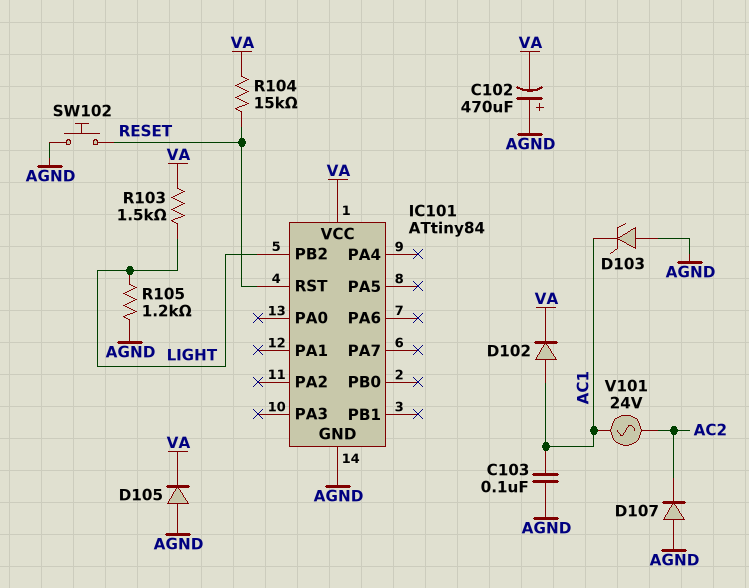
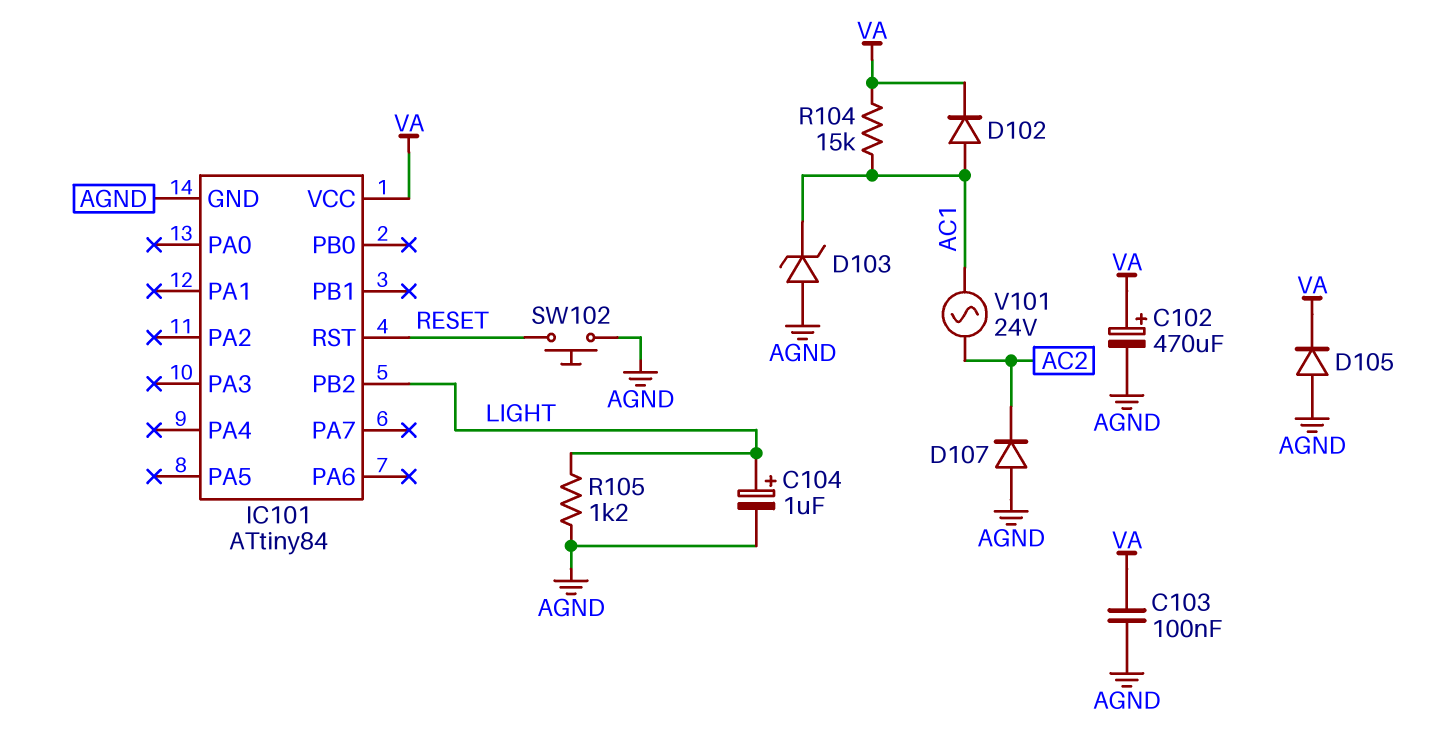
C102: 470uF (plus AGND, minus VA) -> 470uF (plus VA, minus AGND)
C103: 100nF (AC1, AGND) -> 100nF (AGND, VA)
C104: none -> 1uF (plus LIGHT, minus AGND)
R103: 1.5k (LIGHT, VA) -> none
R104: 15k (RESET, VA) -> 15k (AC1, VA)

